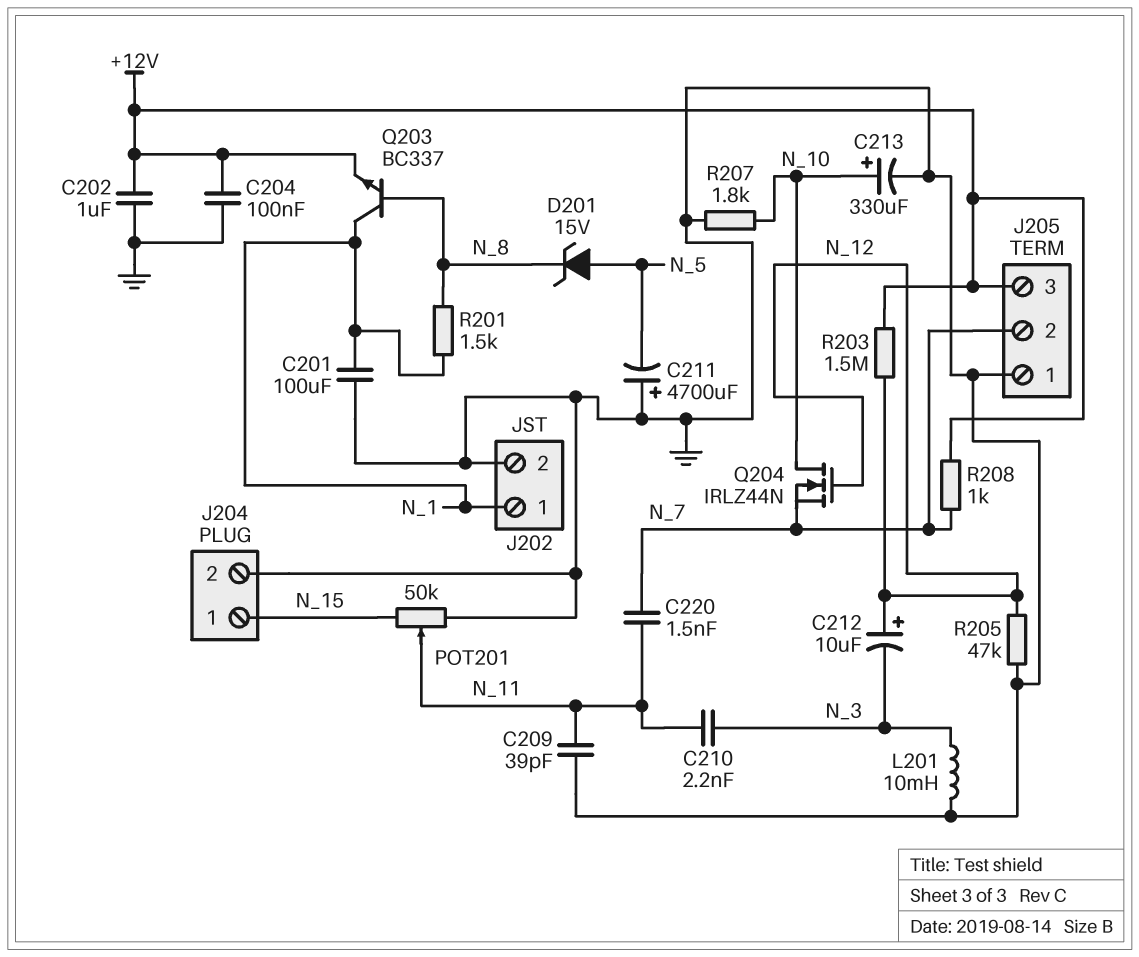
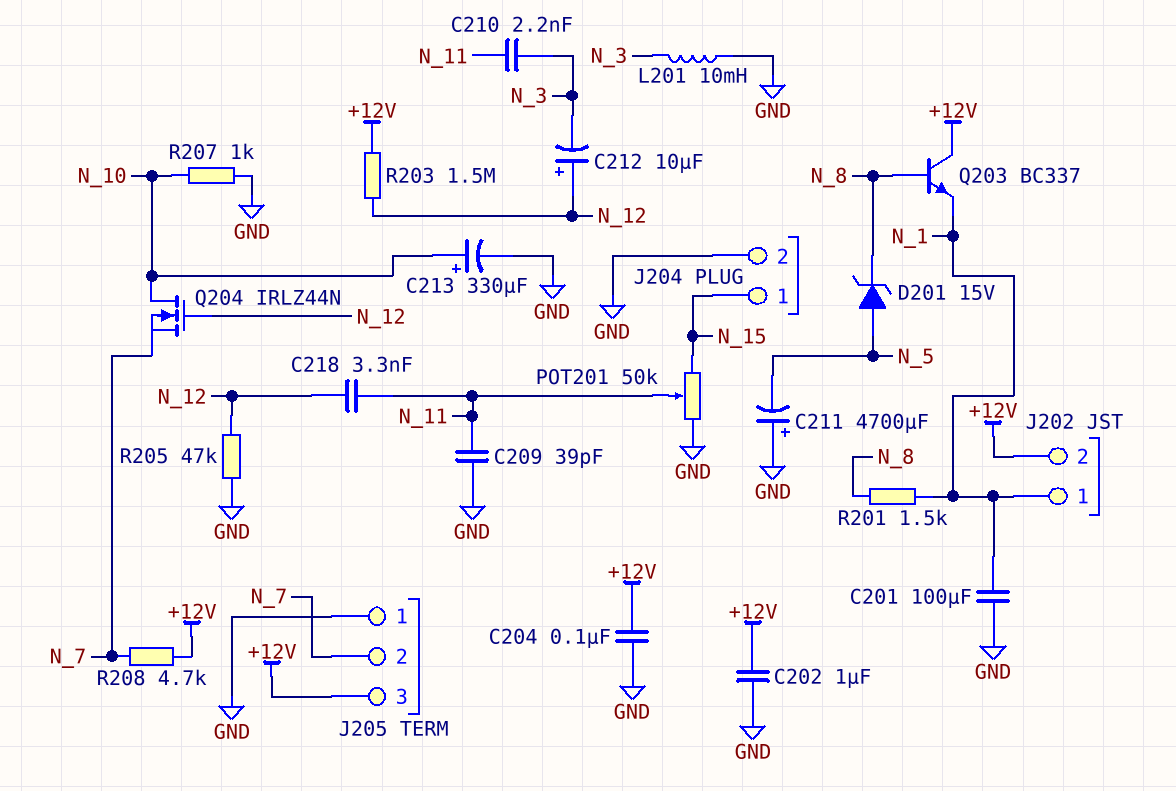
C218: none -> 3.3nF (N_11, N_12)
C220: 1.5nF (N_7, N_11) -> none
J202 pin 2: GND -> +12V
Q203: NPN BC337 (B N_8, C N_1, E +12V) -> NPN BC337 (B N_8, C +12V, E N_1)
R207: 1.8k (GND, N_10) -> 1k (GND, N_10)
R208: 1k (+12V, N_7) -> 4.7k (+12V, N_7)

